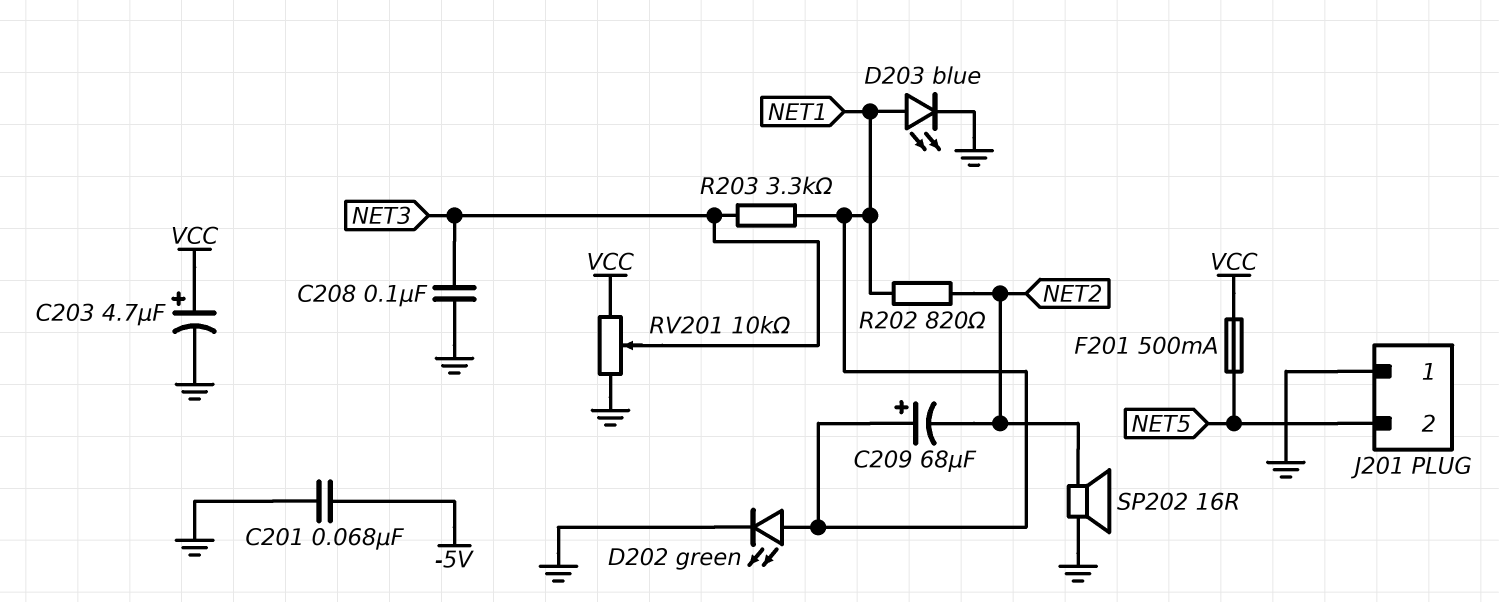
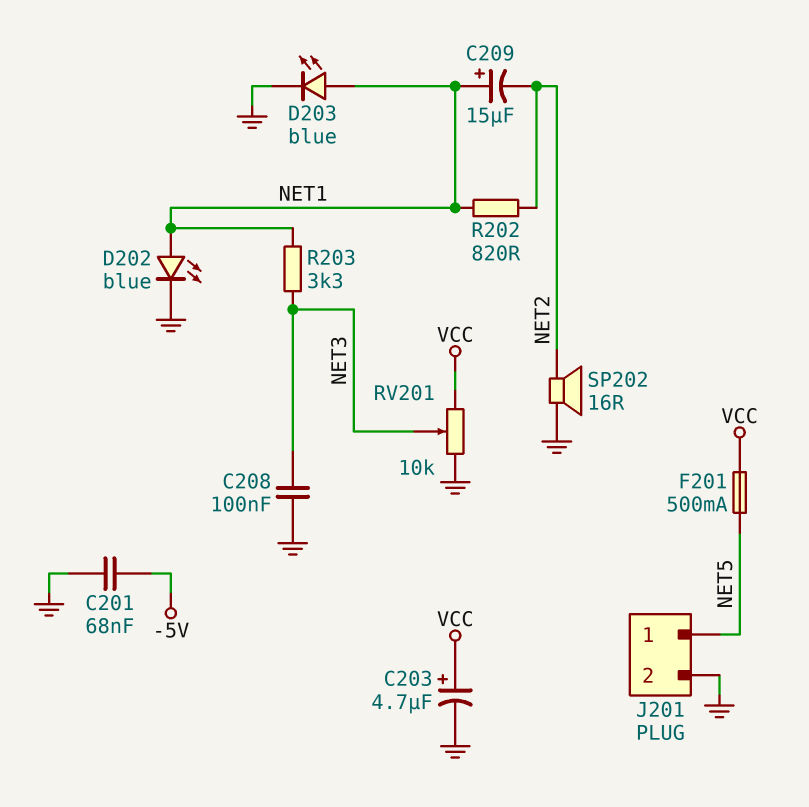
C209: 68uF (plus NET1, minus NET2) -> 15uF (plus NET1, minus NET2)
D202: LED green (A NET1, K GND) -> LED blue (A NET1, K GND)
J201 pin 1: GND -> NET5
J201 pin 2: NET5 -> GND

